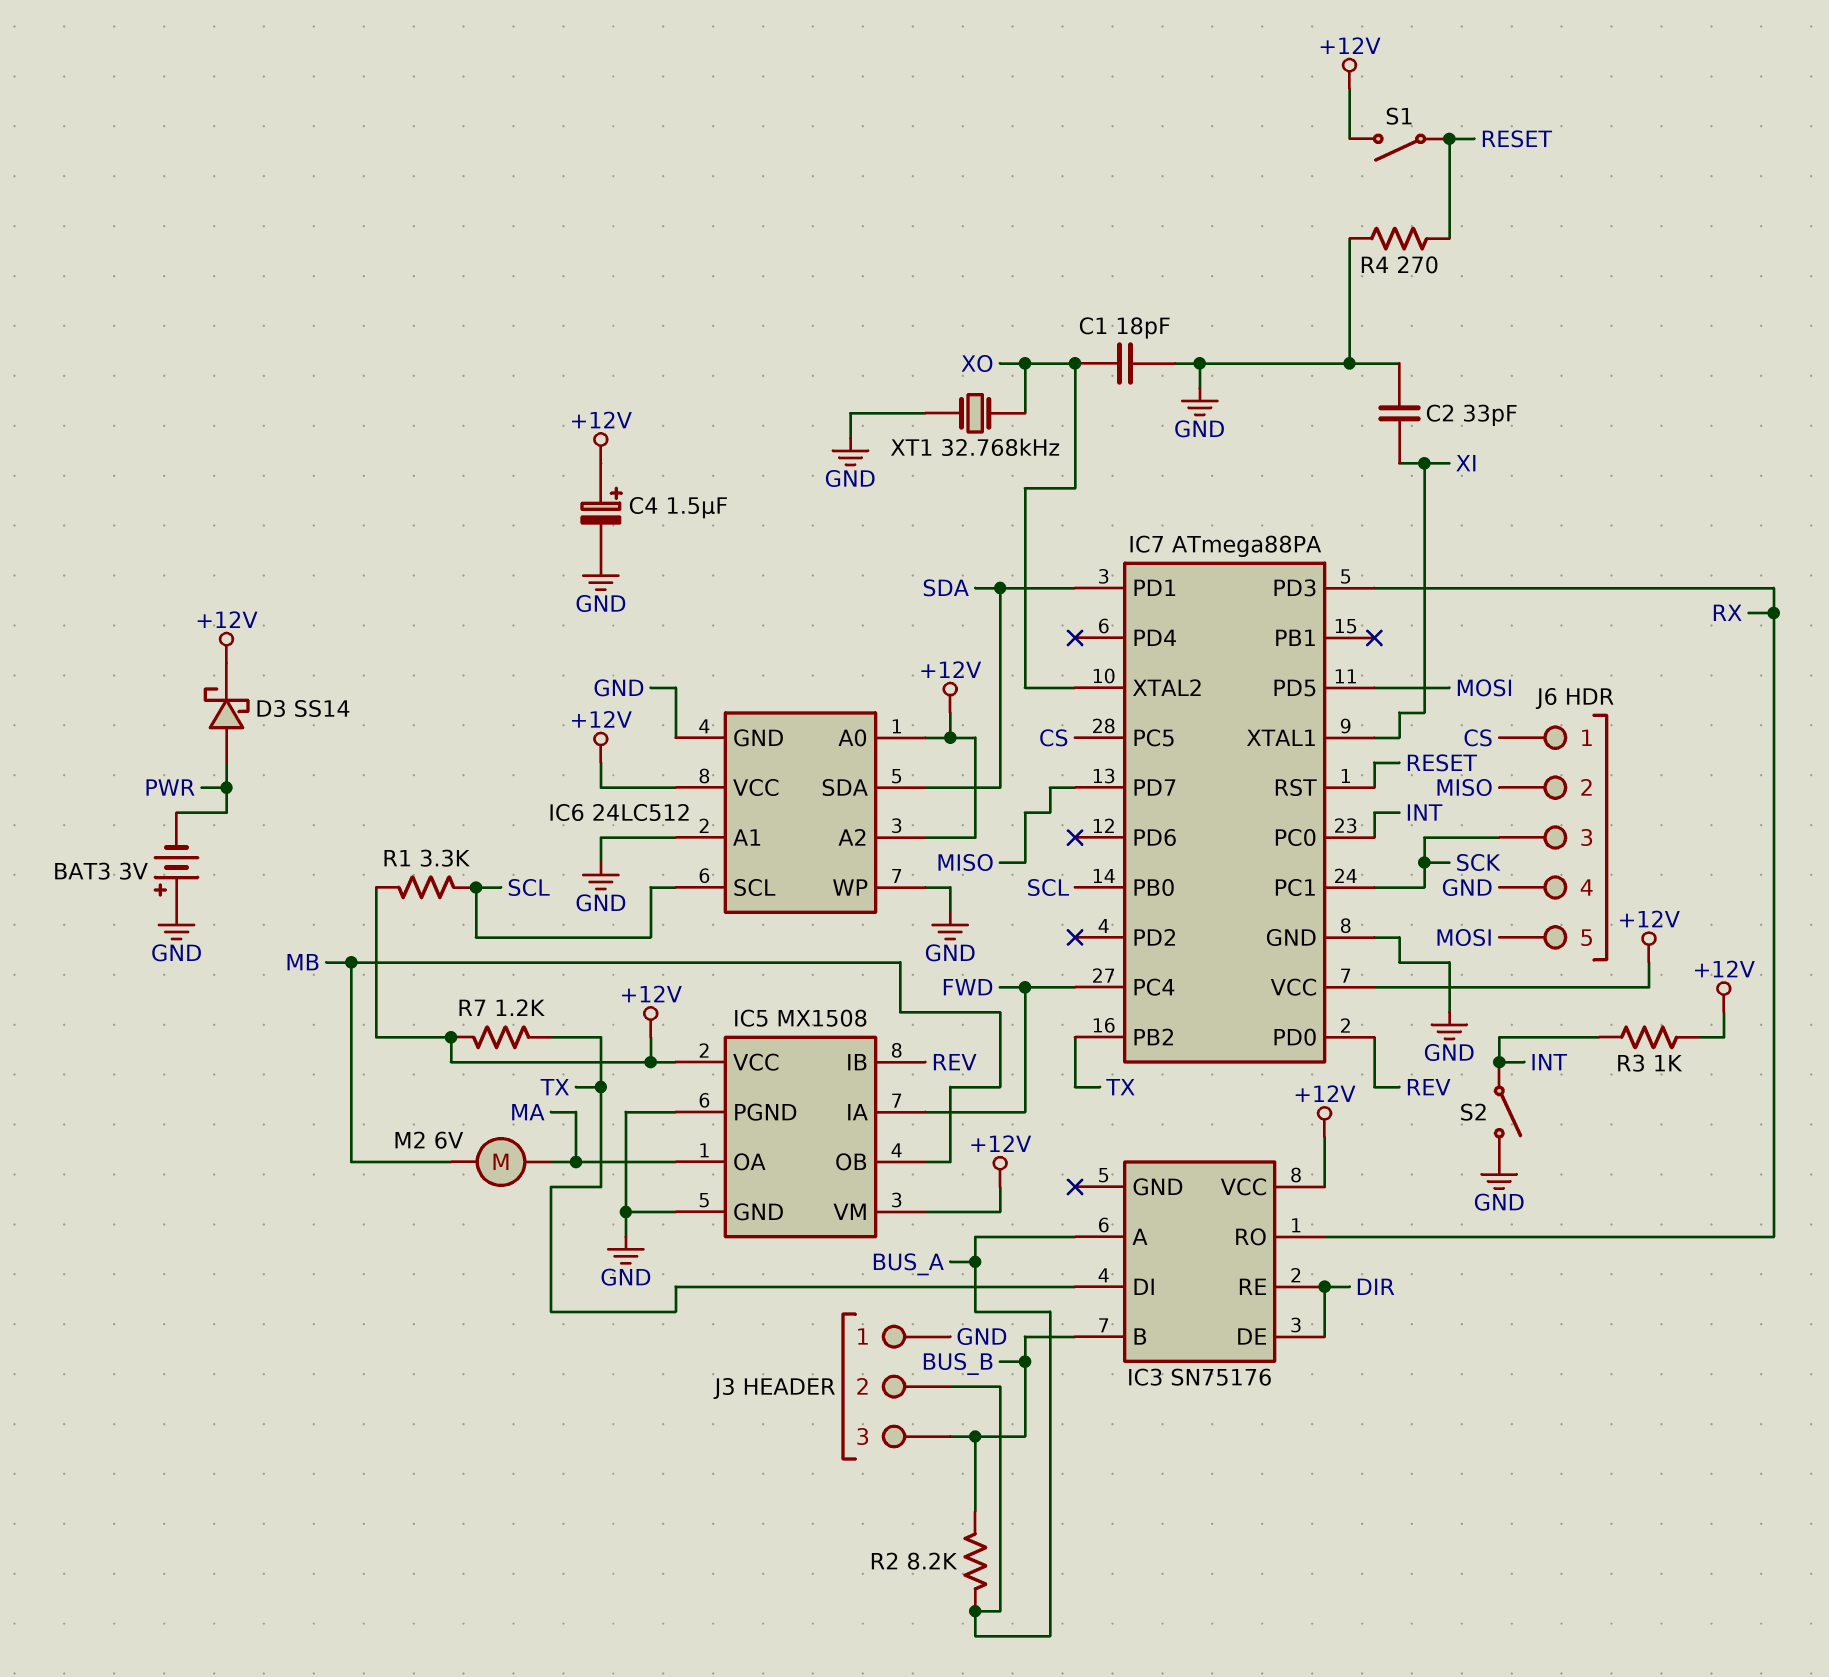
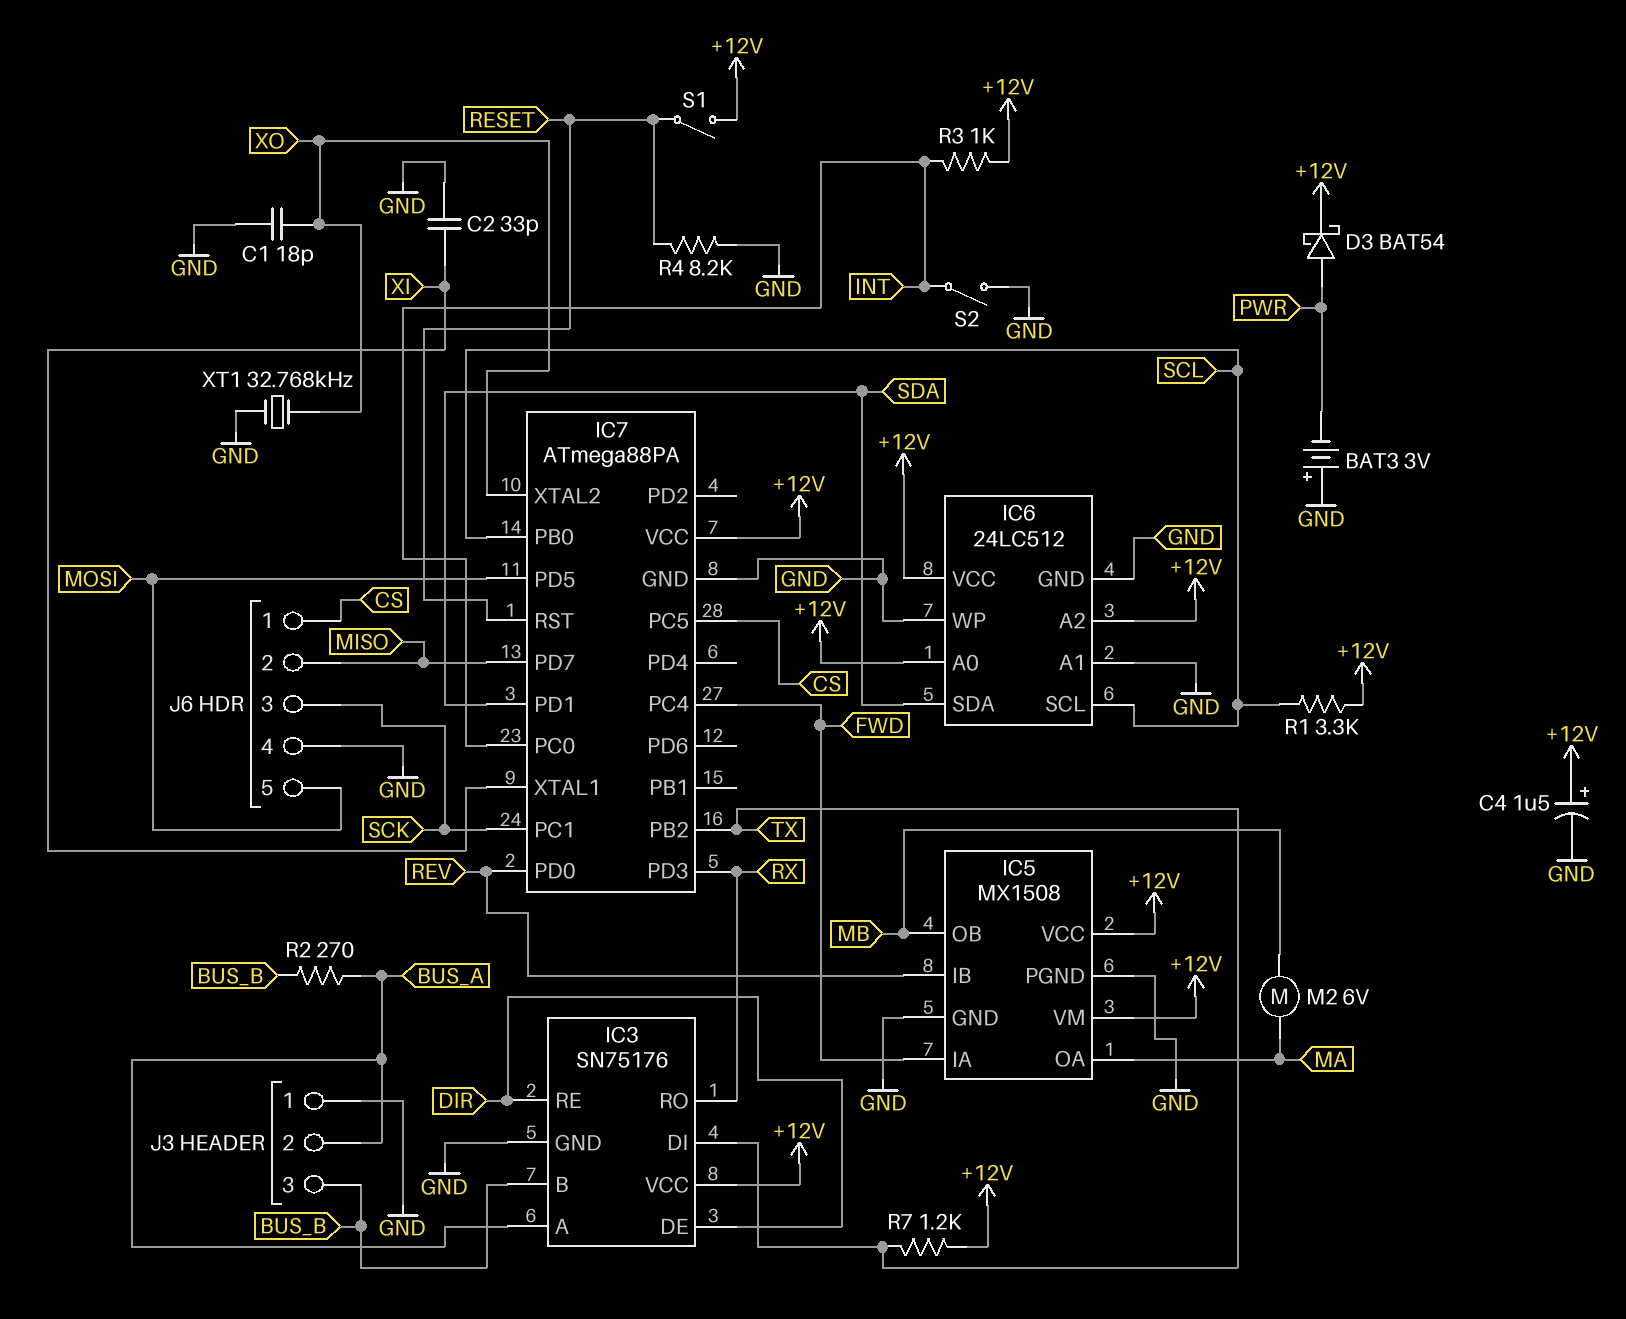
D3: schottky SS14 (A PWR, K +12V) -> schottky BAT54 (A PWR, K +12V)
IC3 pin GND: none -> GND
R2: 8.2k (BUS_A, BUS_B) -> 270 (BUS_A, BUS_B)
R4: 270 (GND, RESET) -> 8.2k (GND, RESET)

